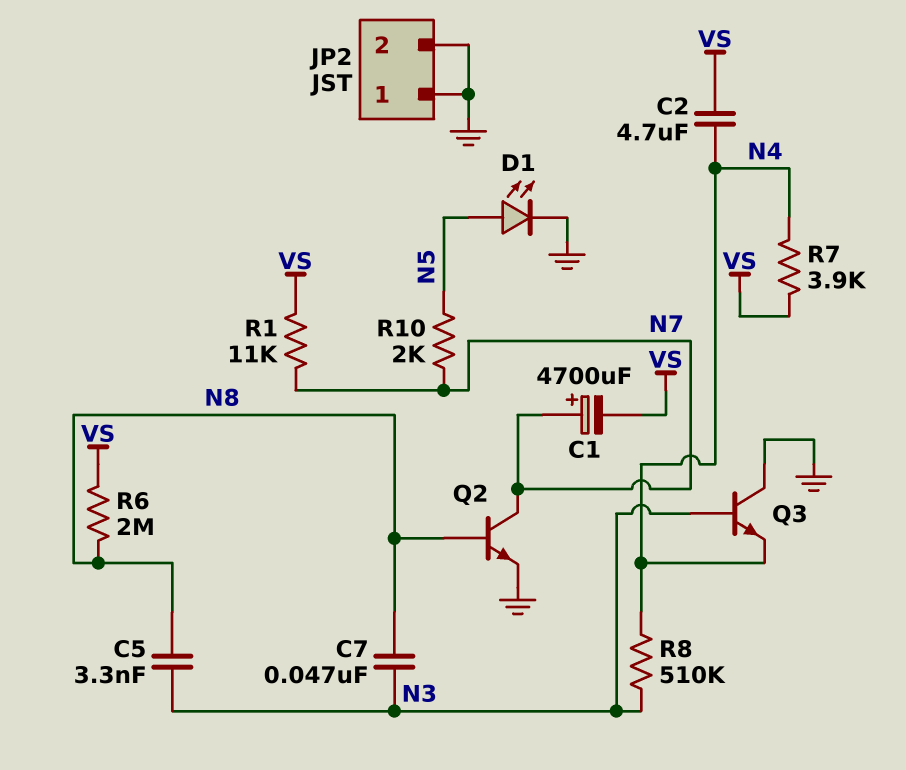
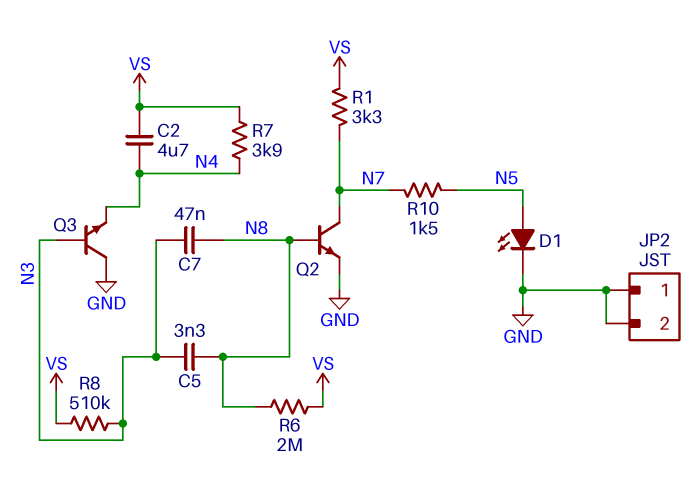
C1: 4700uF (plus N7, minus VS) -> none
R1: 11k (N7, VS) -> 3.3k (N7, VS)
R8: 510k (N3, N4) -> 510k (N3, VS)
R10: 2k (N5, N7) -> 1.5k (N5, N7)

